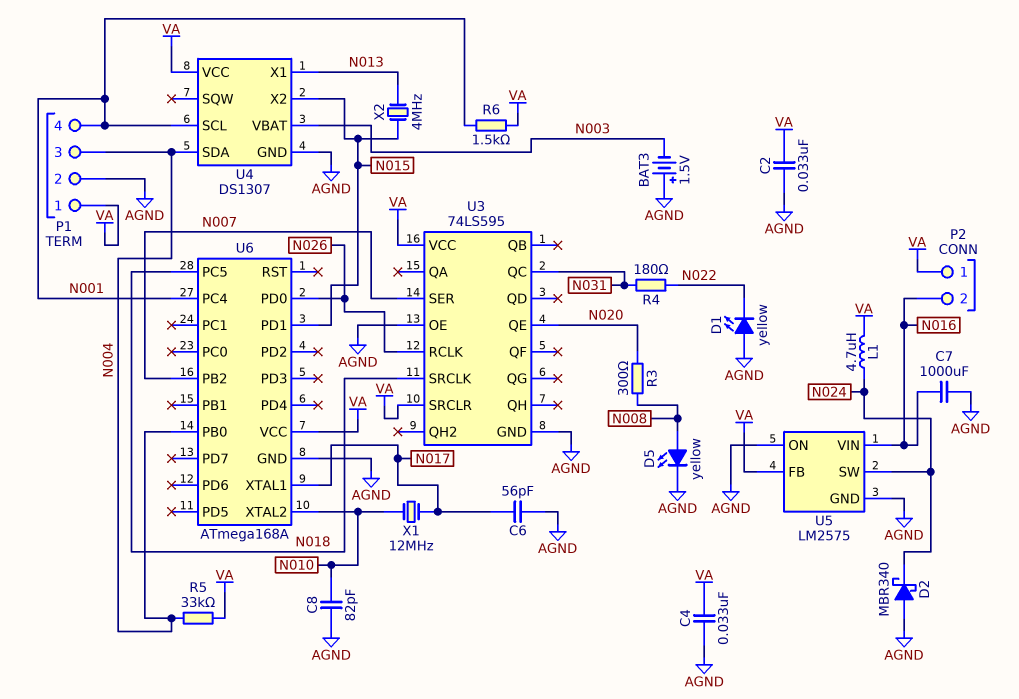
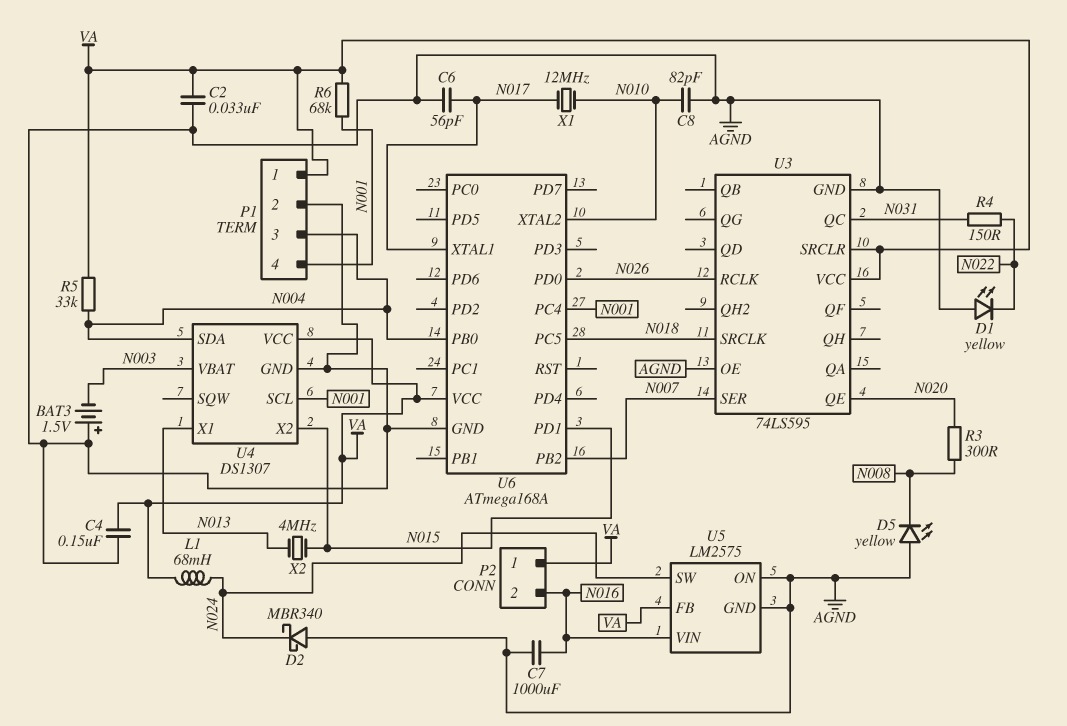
C4: 33nF (AGND, VA) -> 150nF (AGND, VA)
D5: LED yellow (A N008, K AGND) -> LED yellow (A AGND, K N008)
L1: 4.7uH (N024, VA) -> 68mH (N024, VA)
R4: 180 (N022, N031) -> 150 (N022, N031)
R6: 1.5k (N001, VA) -> 68k (N001, VA)

